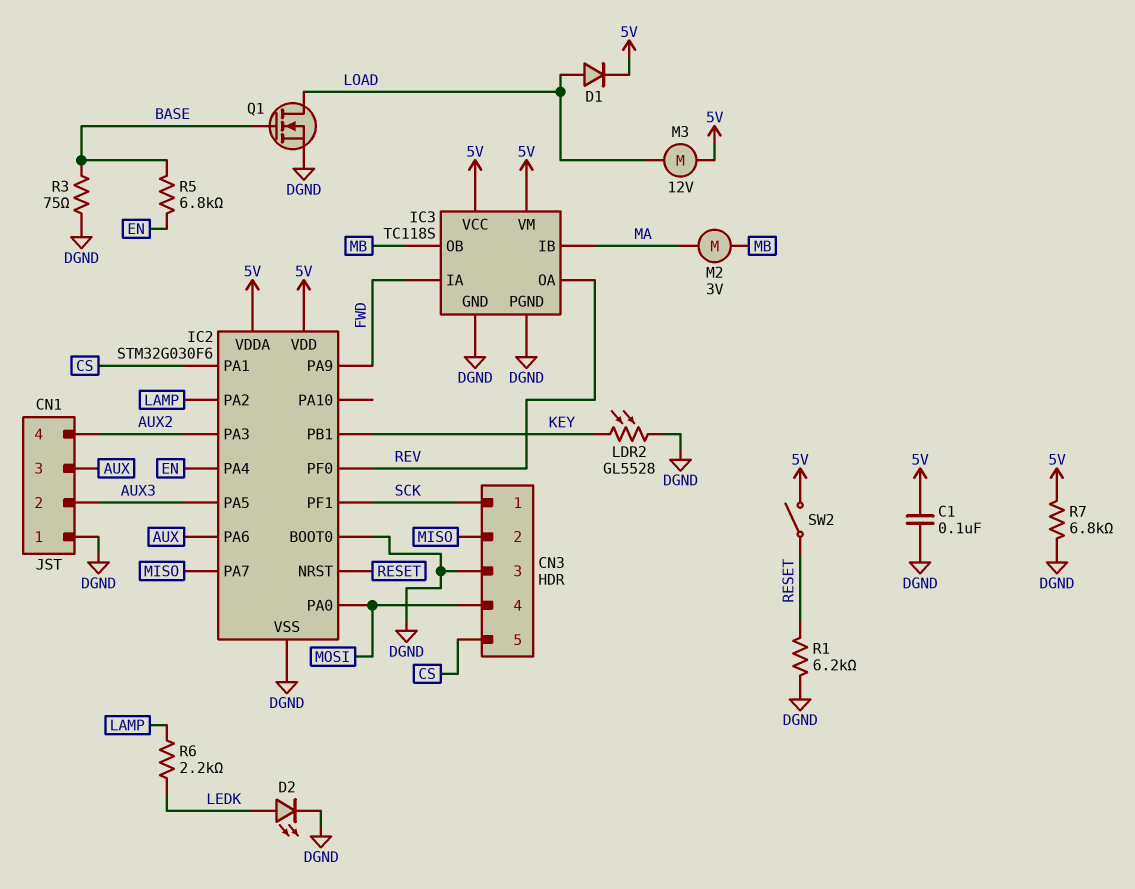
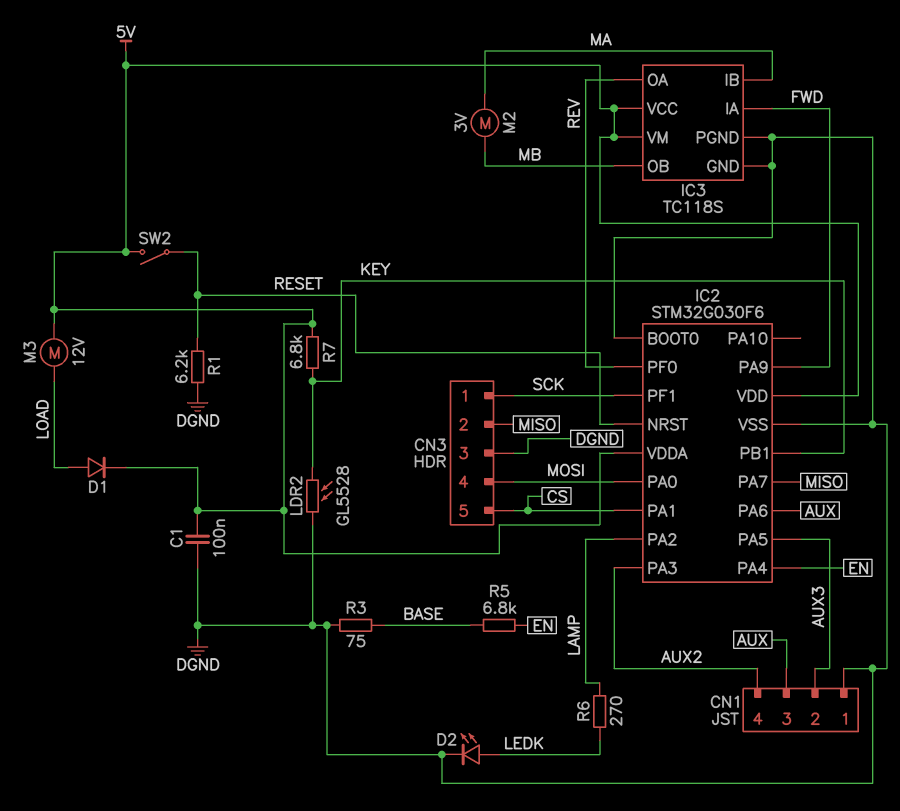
Q1: NMOS (G BASE, D LOAD, S DGND) -> none
R6: 2.2k (LAMP, LEDK) -> 270 (LAMP, LEDK)
R7: 6.8k (5V, DGND) -> 6.8k (5V, KEY)

